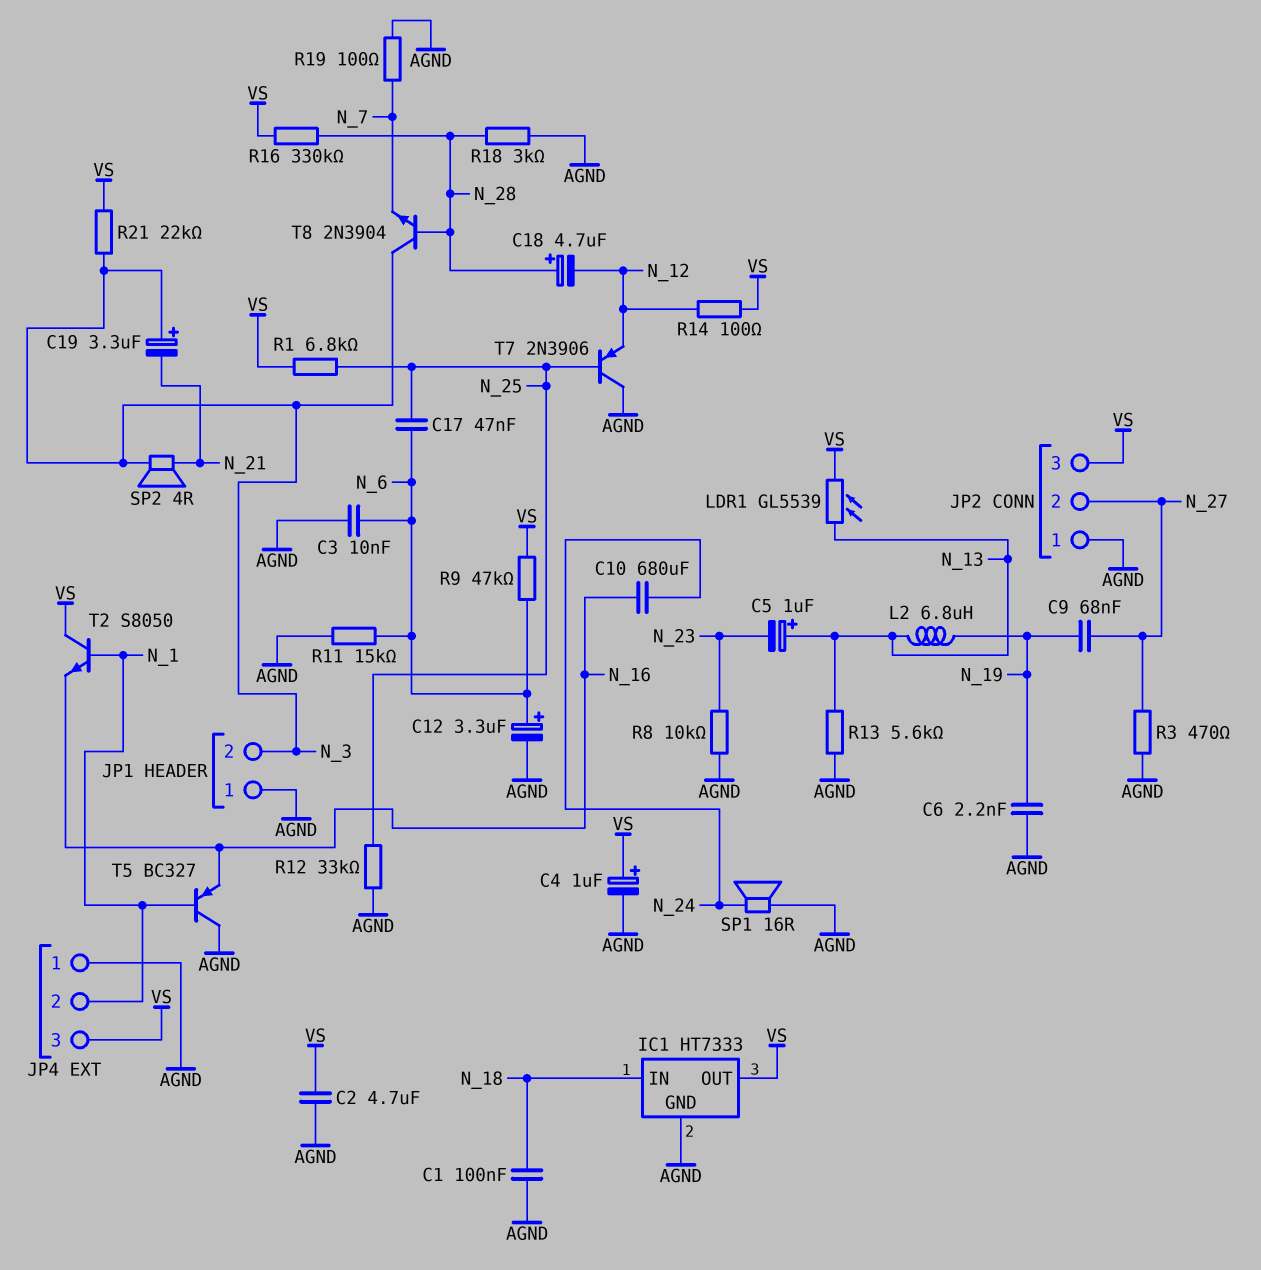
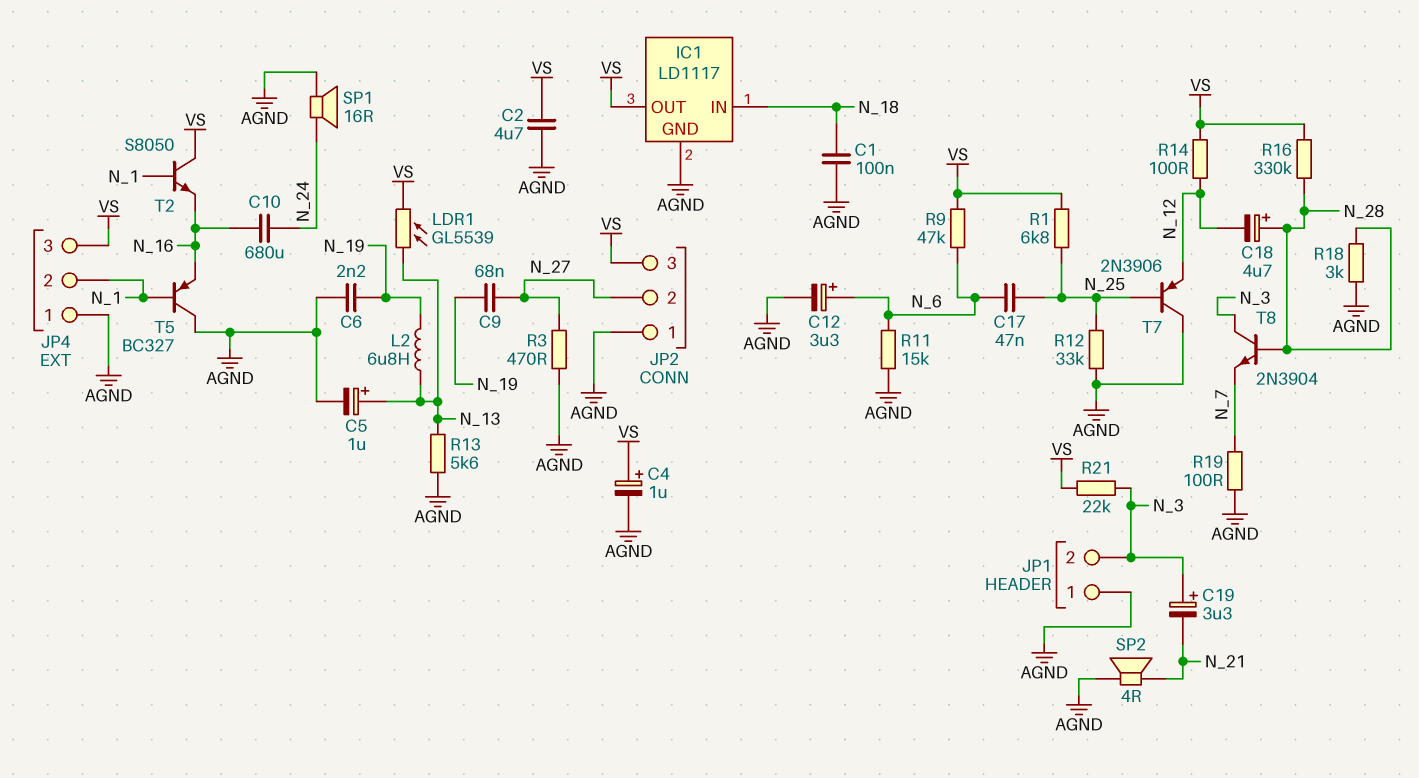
C3: 10nF (AGND, N_6) -> none
C5: 1uF (plus N_13, minus N_23) -> 1uF (plus N_13, minus AGND)
IC1: HT7333 -> LD1117
R8: 10k (AGND, N_23) -> none
SP2: speaker 4R (N_3, N_21) -> speaker 4R (AGND, N_21)

